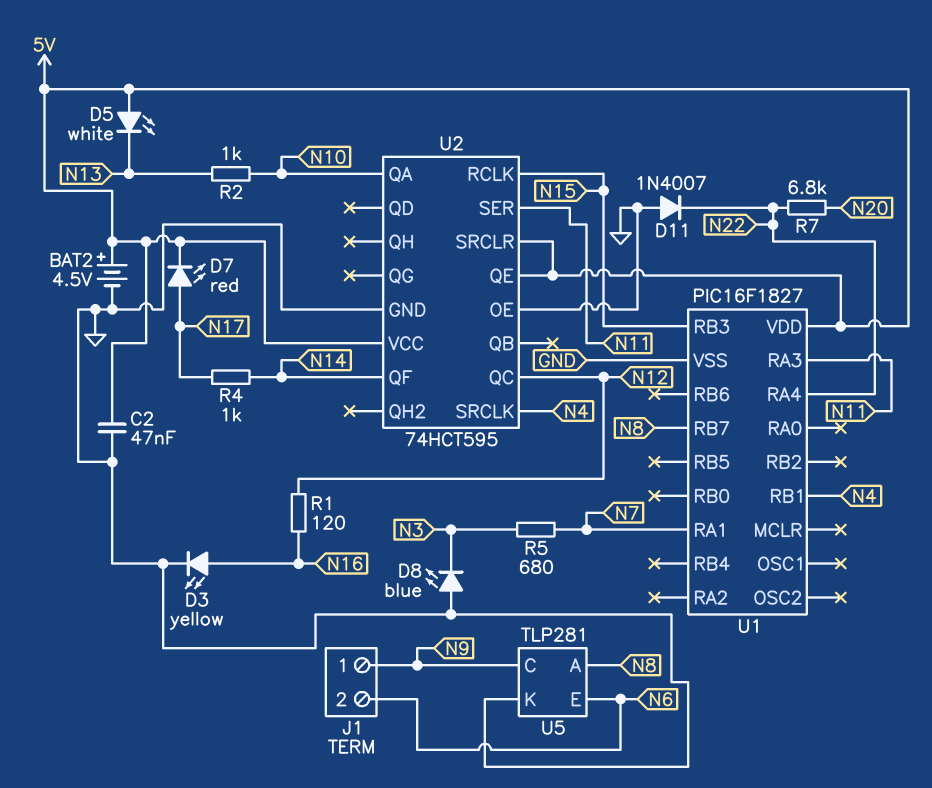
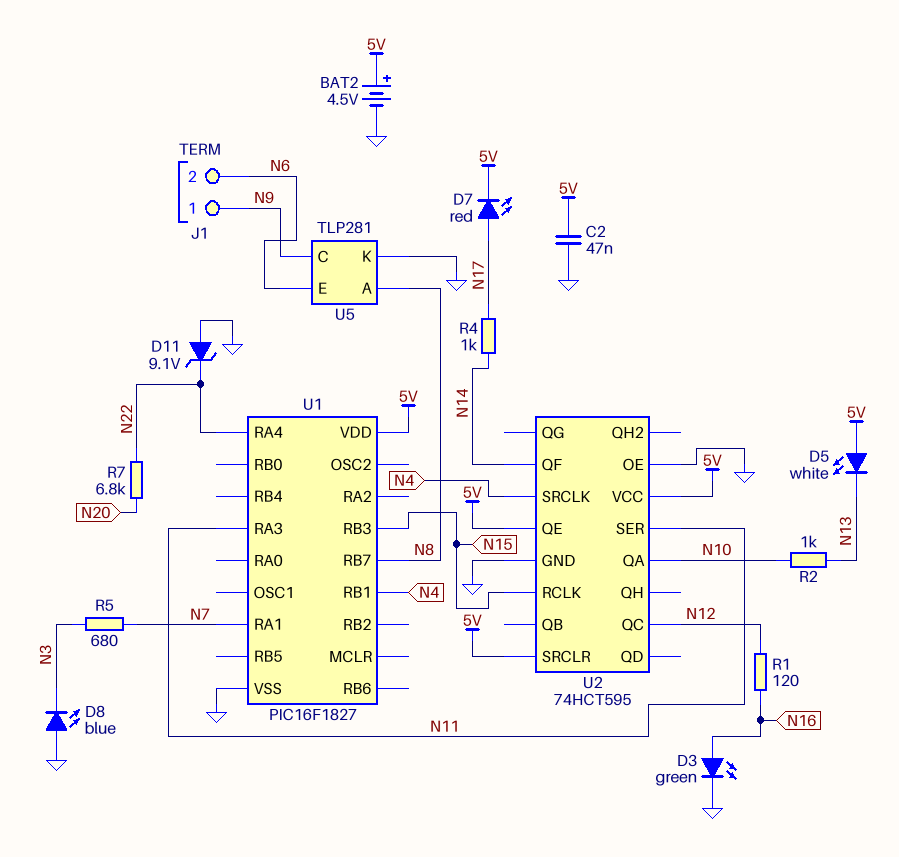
D3: LED yellow (A N16, K GND) -> LED green (A N16, K GND)
D11: diode 1N4007 (A GND, K N22) -> zener 9.1V (A GND, K N22)

